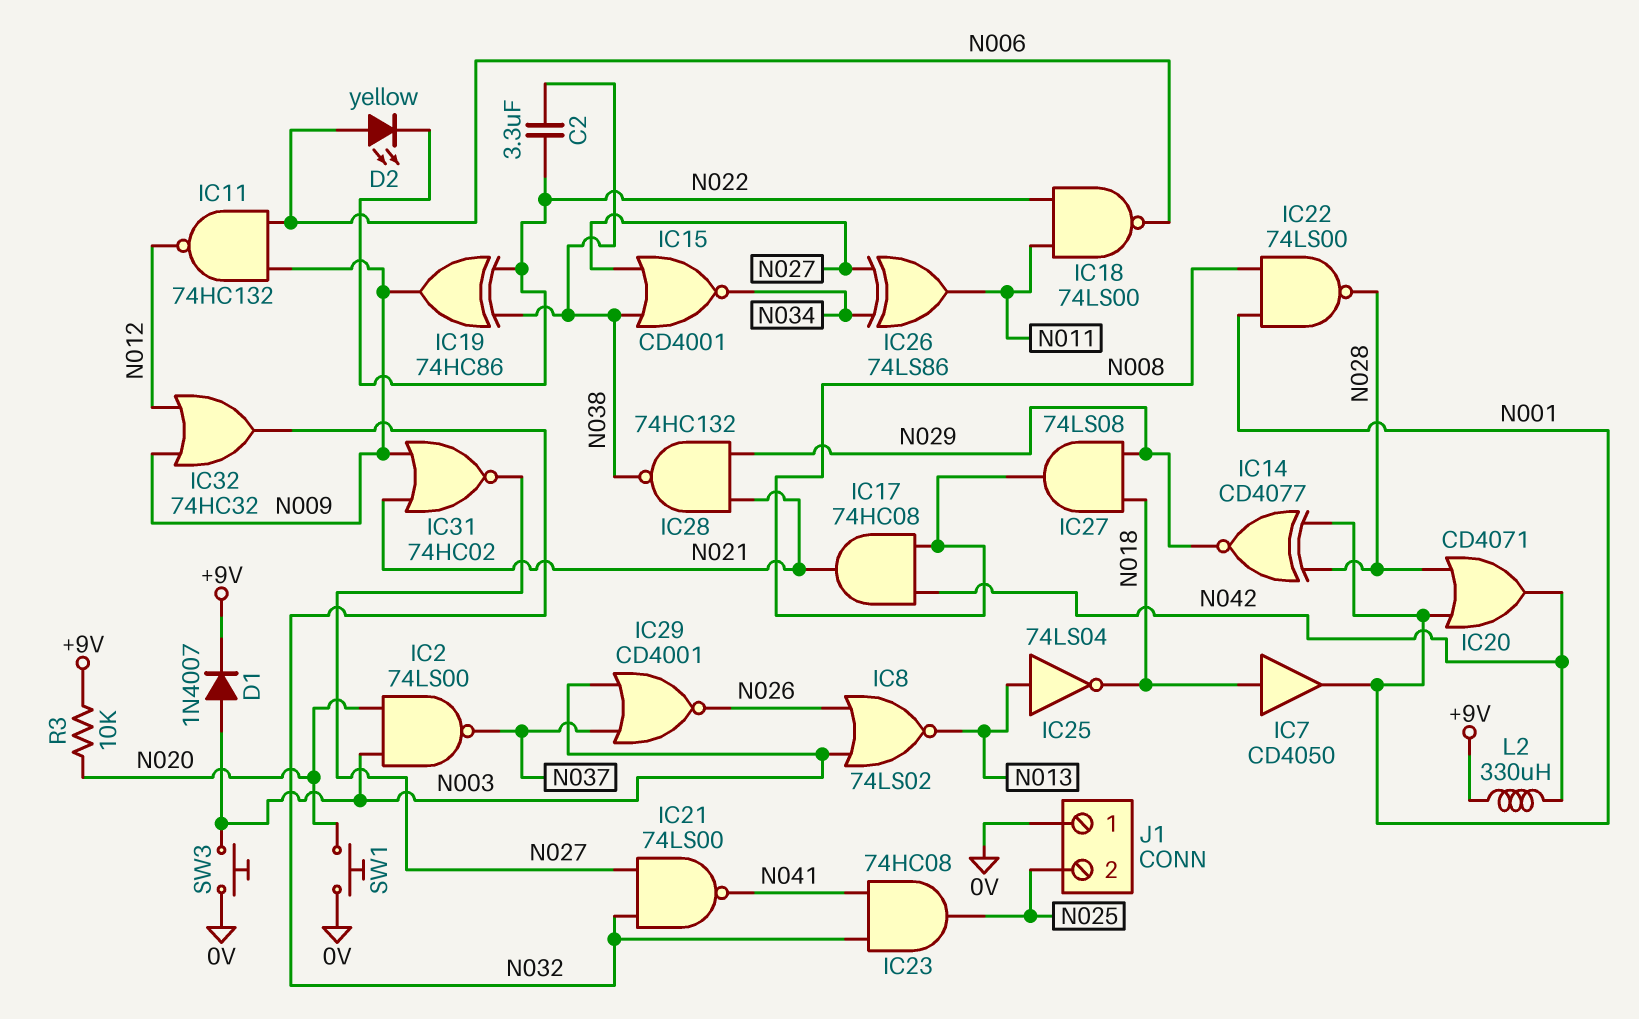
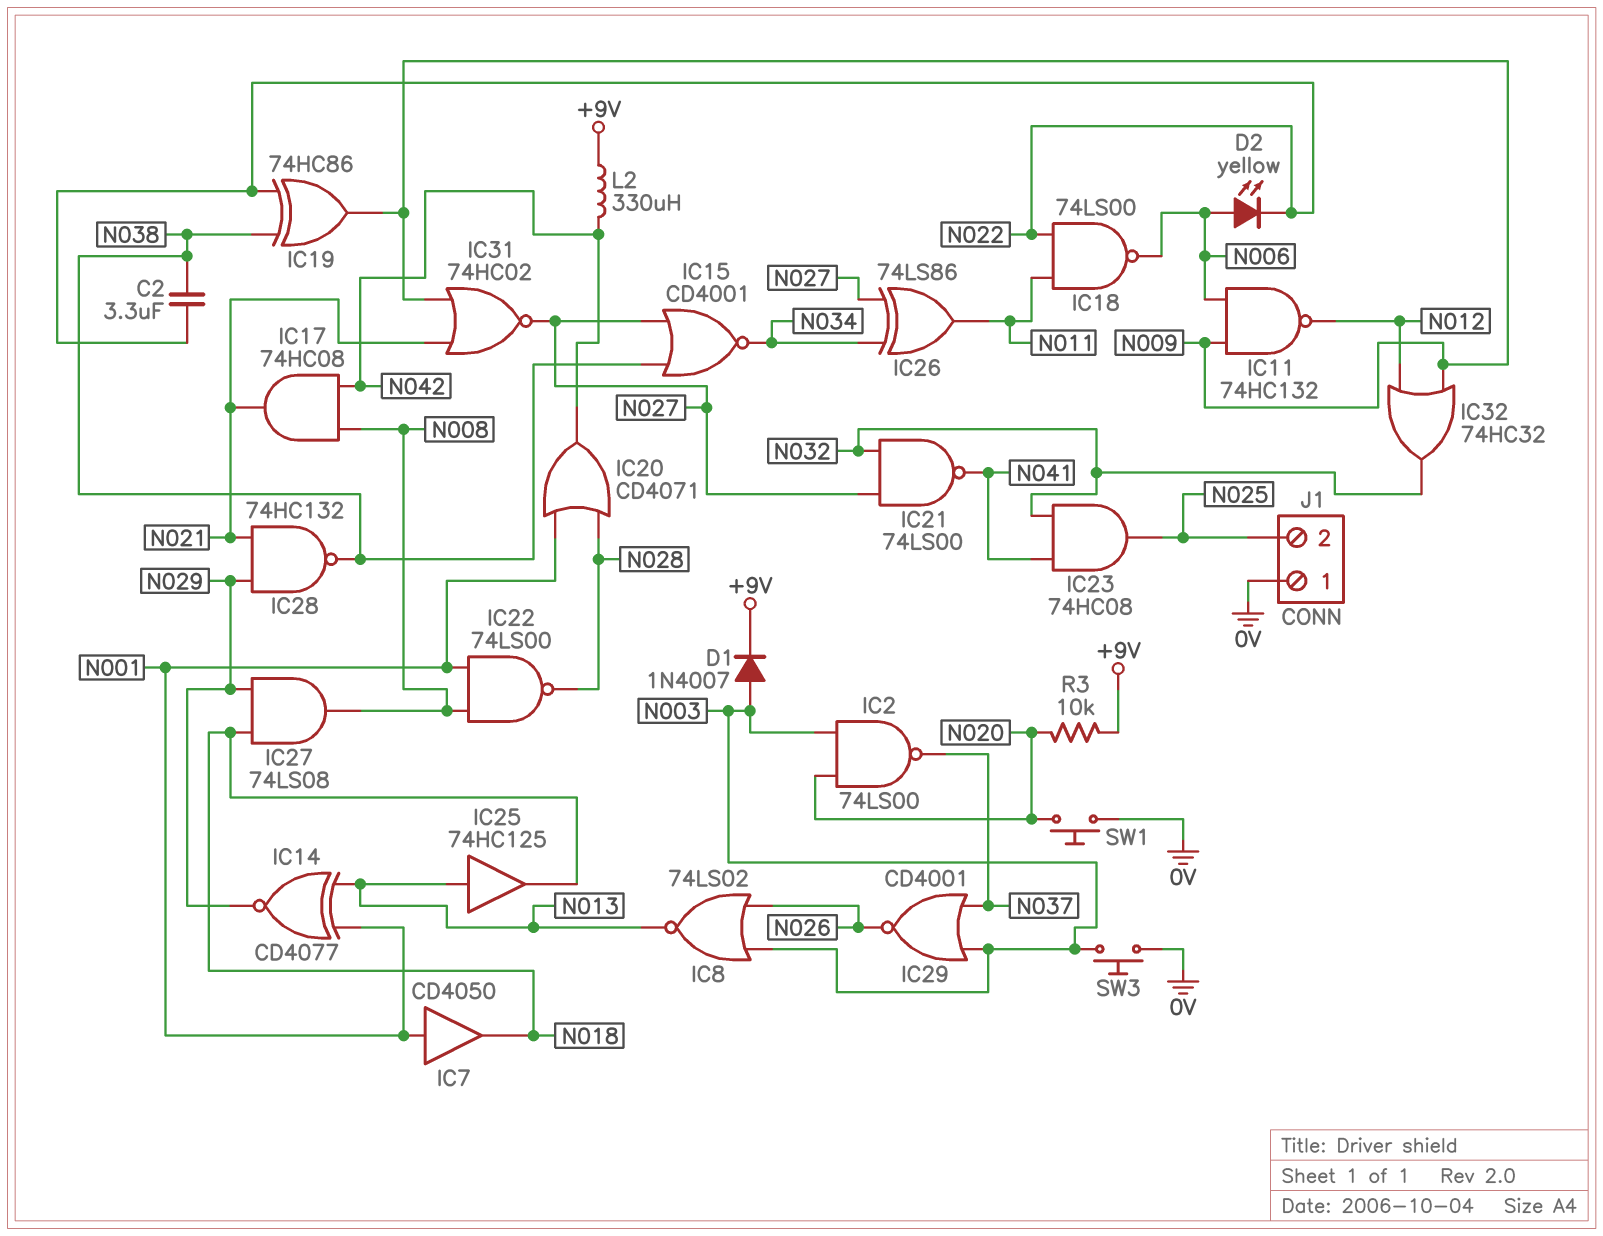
IC7: buffer CD4050 (in N018, out N001) -> buffer CD4050 (in N001, out N018)
IC14: XNOR CD4077 (in N001, in N028, out N029) -> XNOR CD4077 (in N001, in N013, out N029)
IC25: NOT 74LS04 (in N013, out N018) -> buffer 74HC125 (in N013, out N018)

